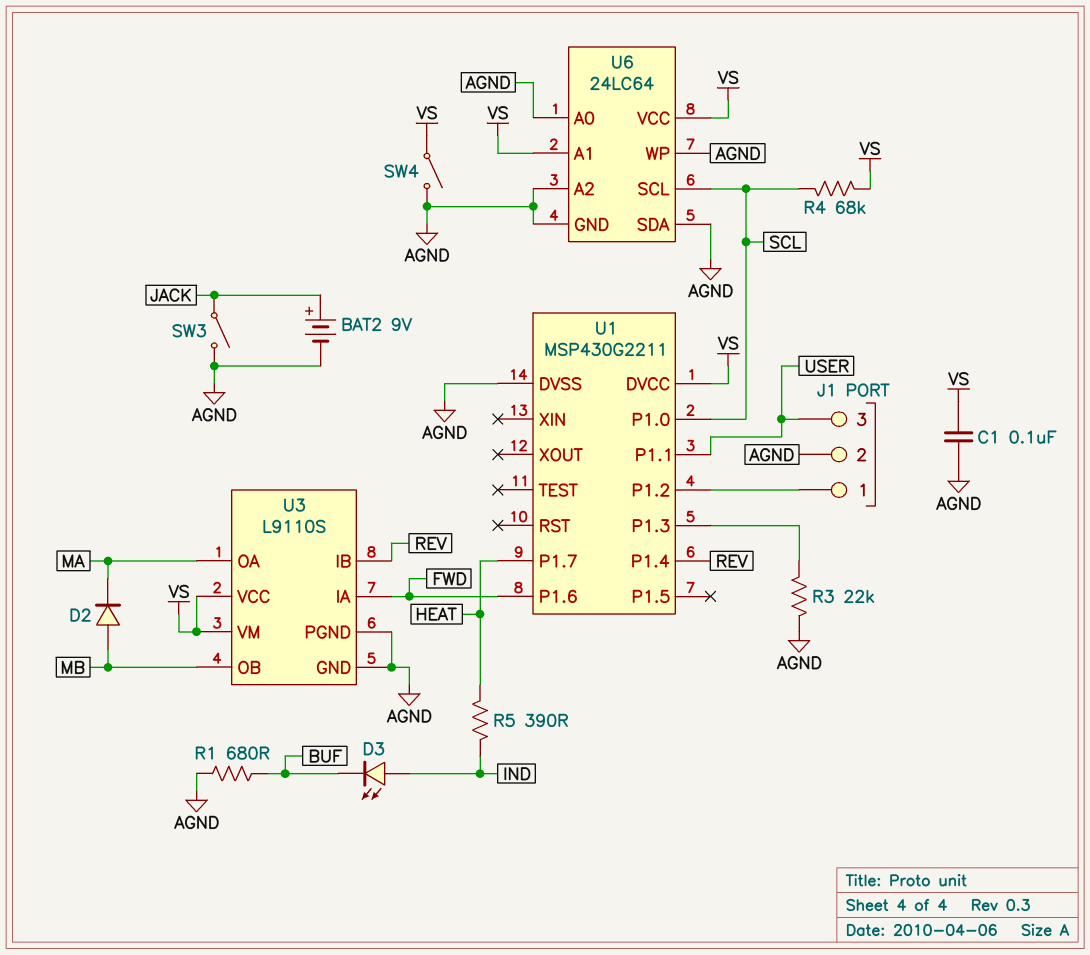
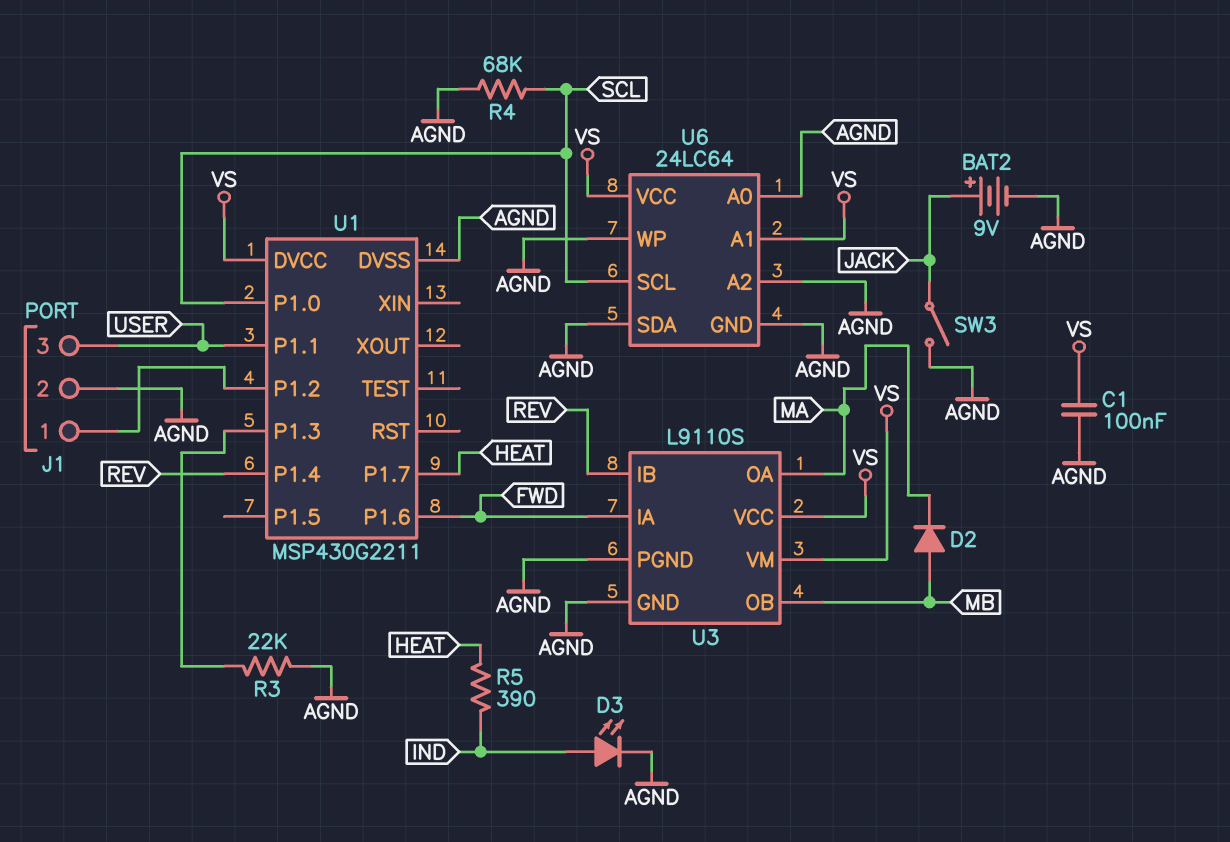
D3: LED (A IND, K BUF) -> LED (A IND, K AGND)
R1: 680 (AGND, BUF) -> none
R4: 68k (SCL, VS) -> 68k (AGND, SCL)
SW4: switch (AGND, VS) -> none

